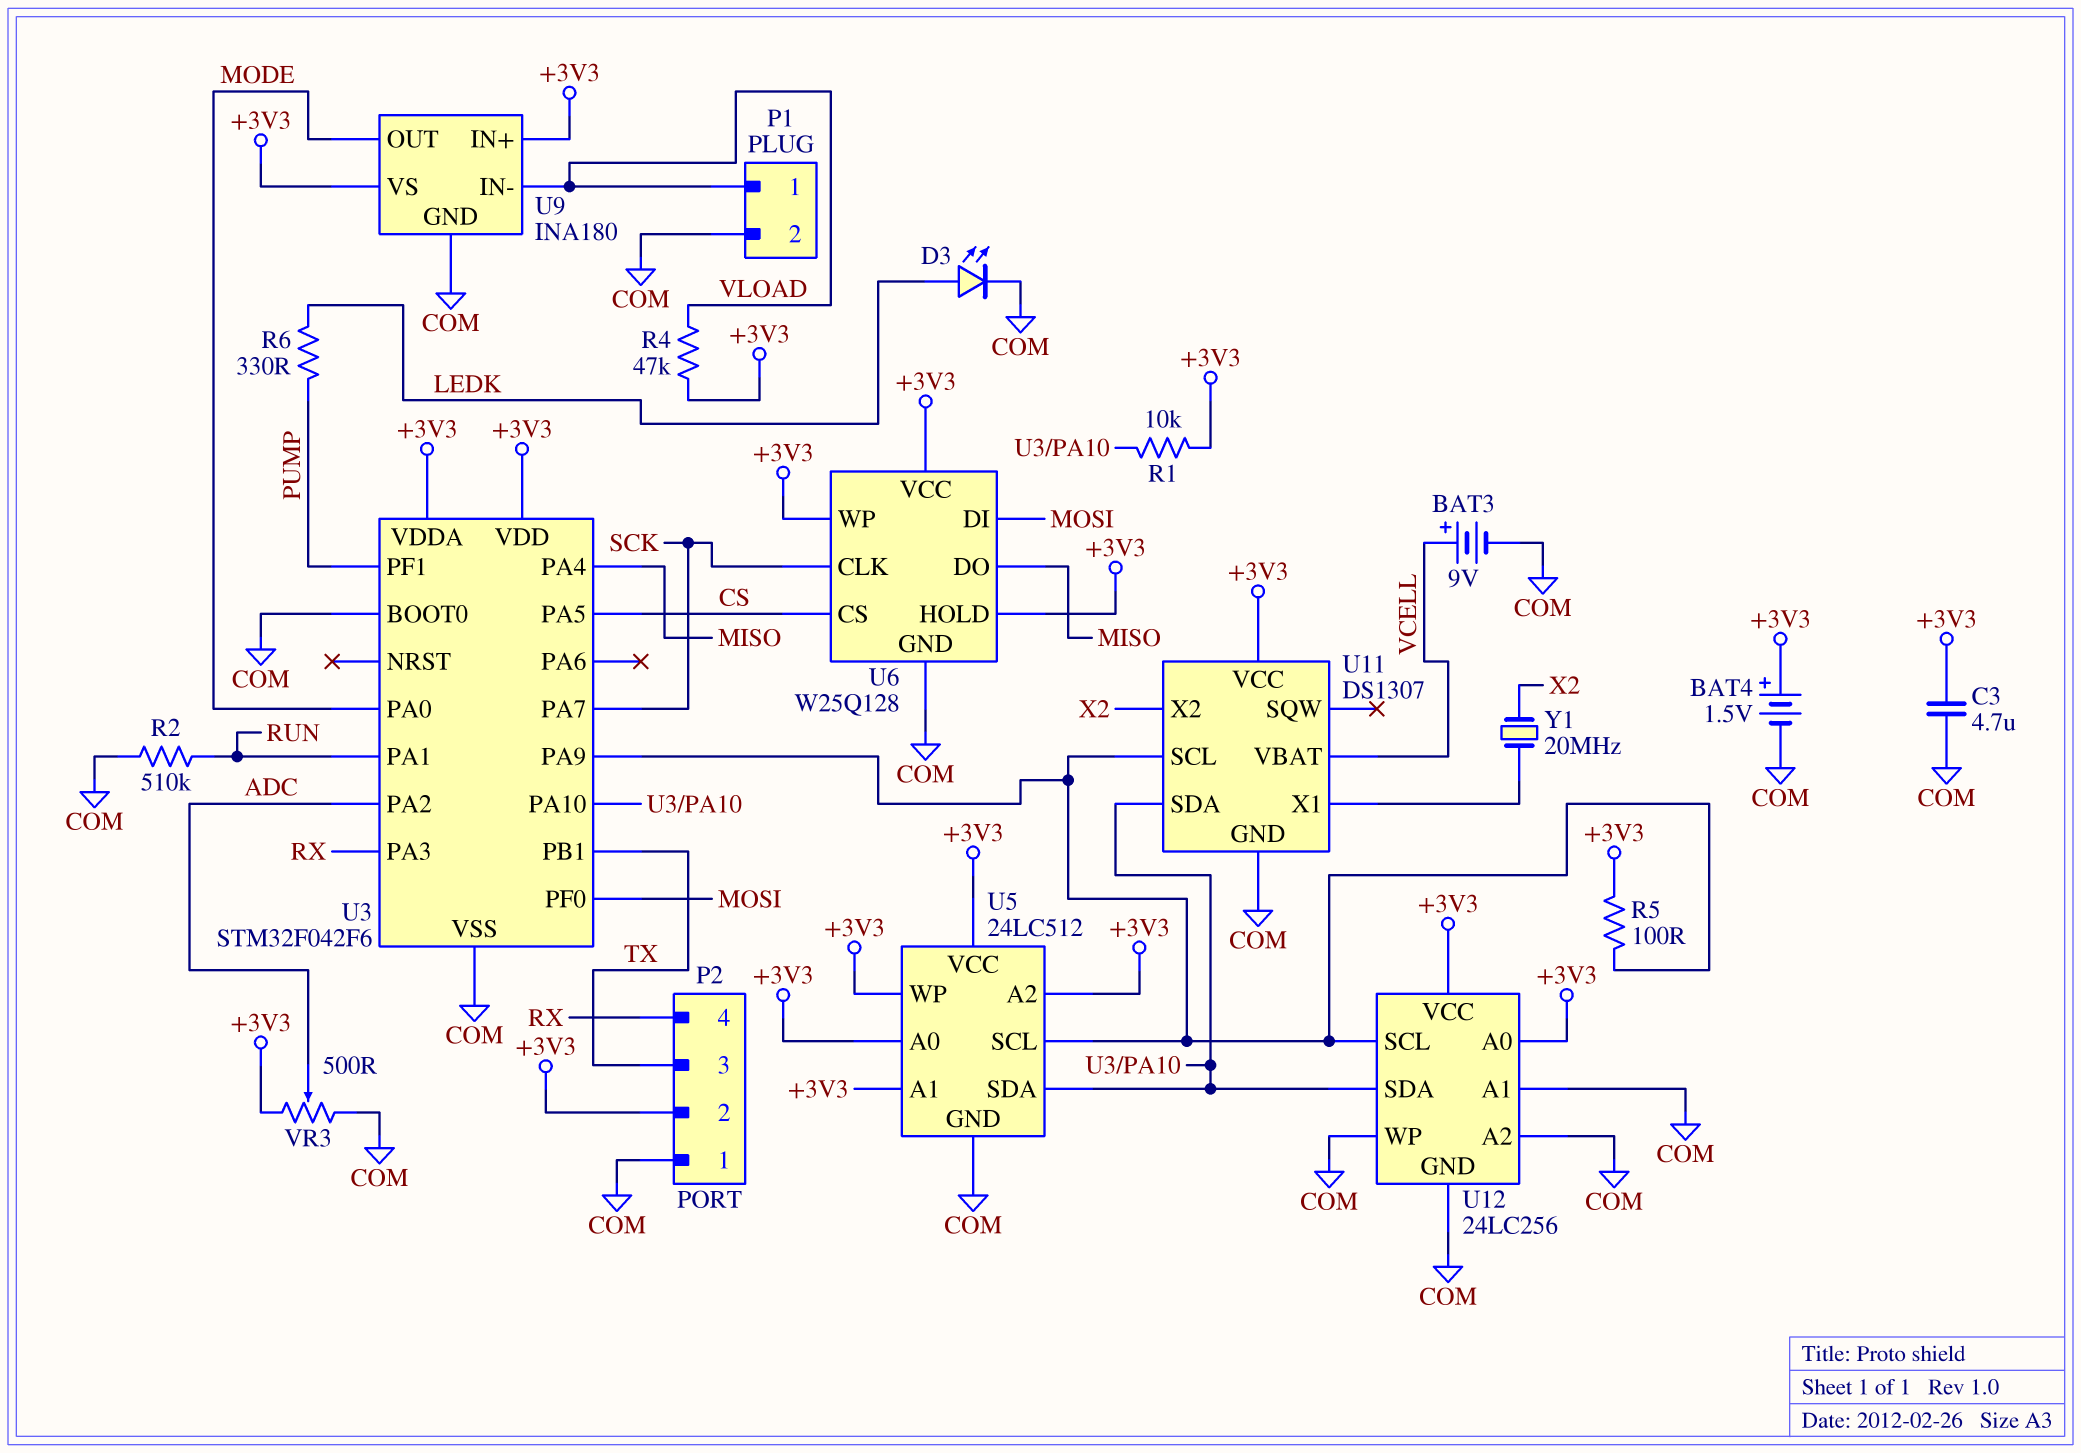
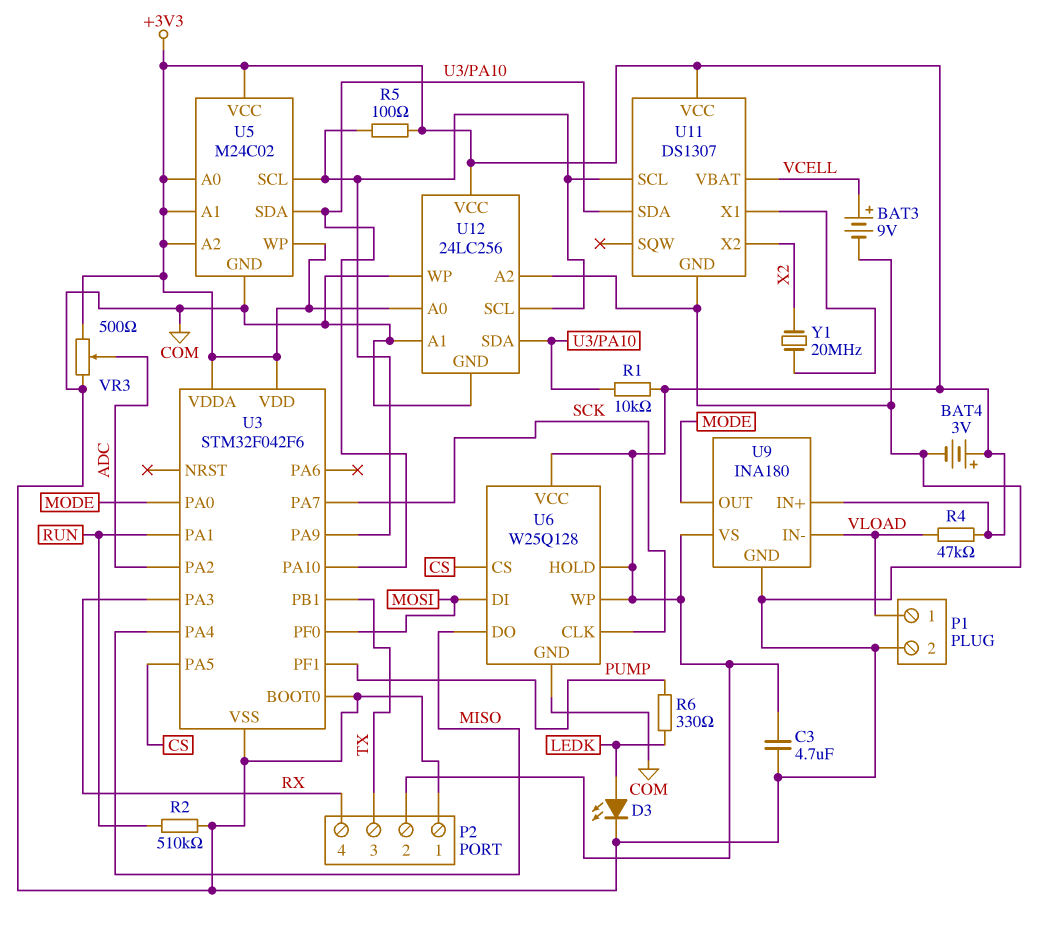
BAT4: 1.5V (plus +3V3, minus COM) -> 3V (plus +3V3, minus COM)
U5: 24LC512 -> M24C02

